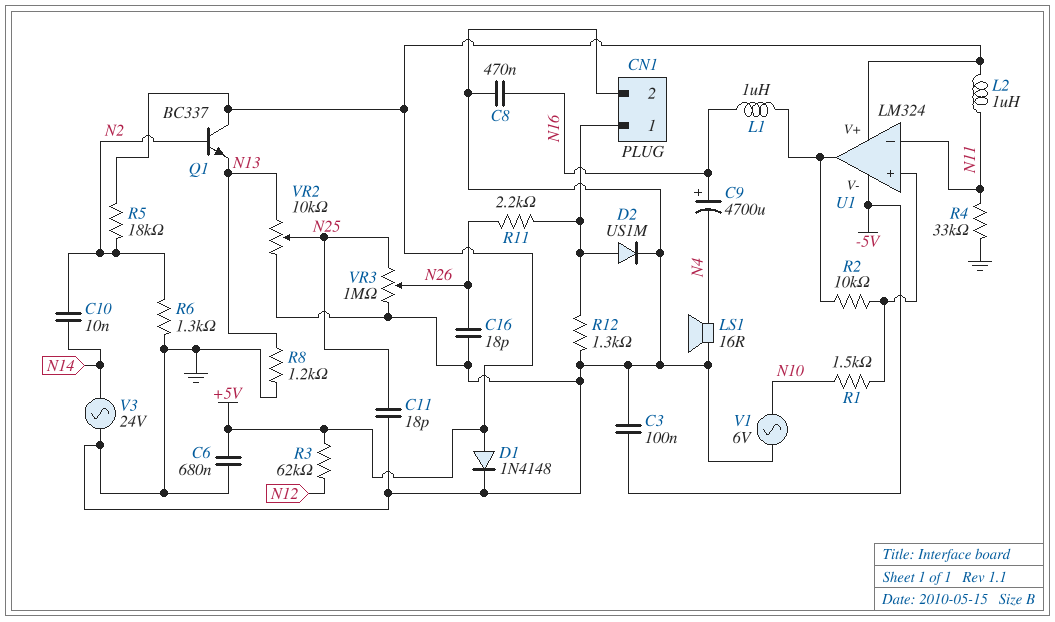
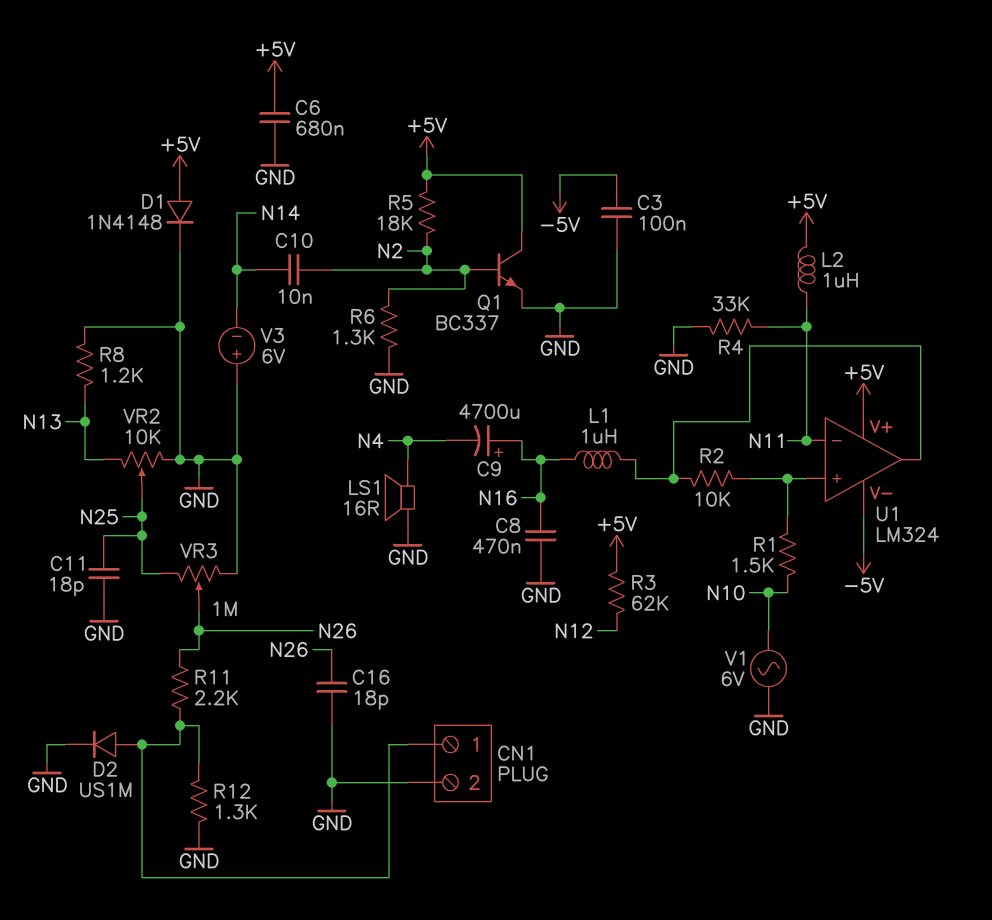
Q1: NPN BC337 (B N2, C +5V, E N13) -> NPN BC337 (B N2, C +5V, E GND)
V3: AC 24V (GND, N14) -> 6V (plus GND, minus N14)

